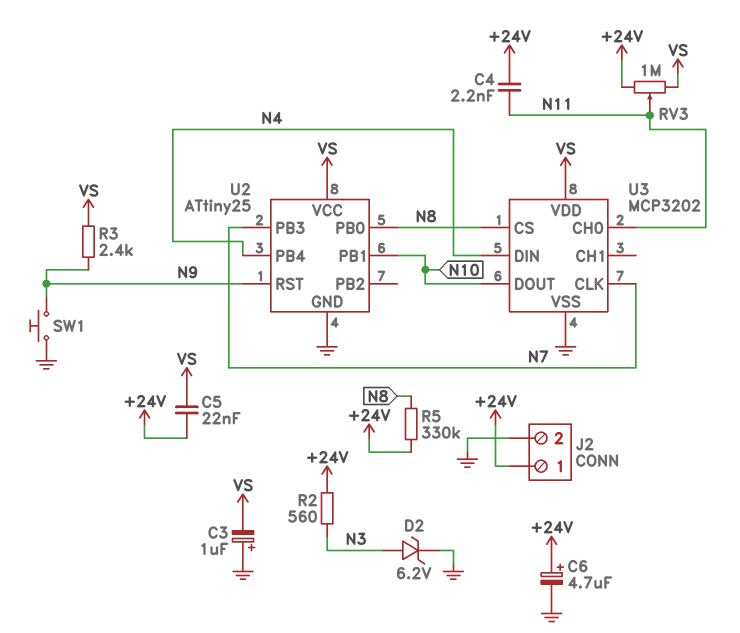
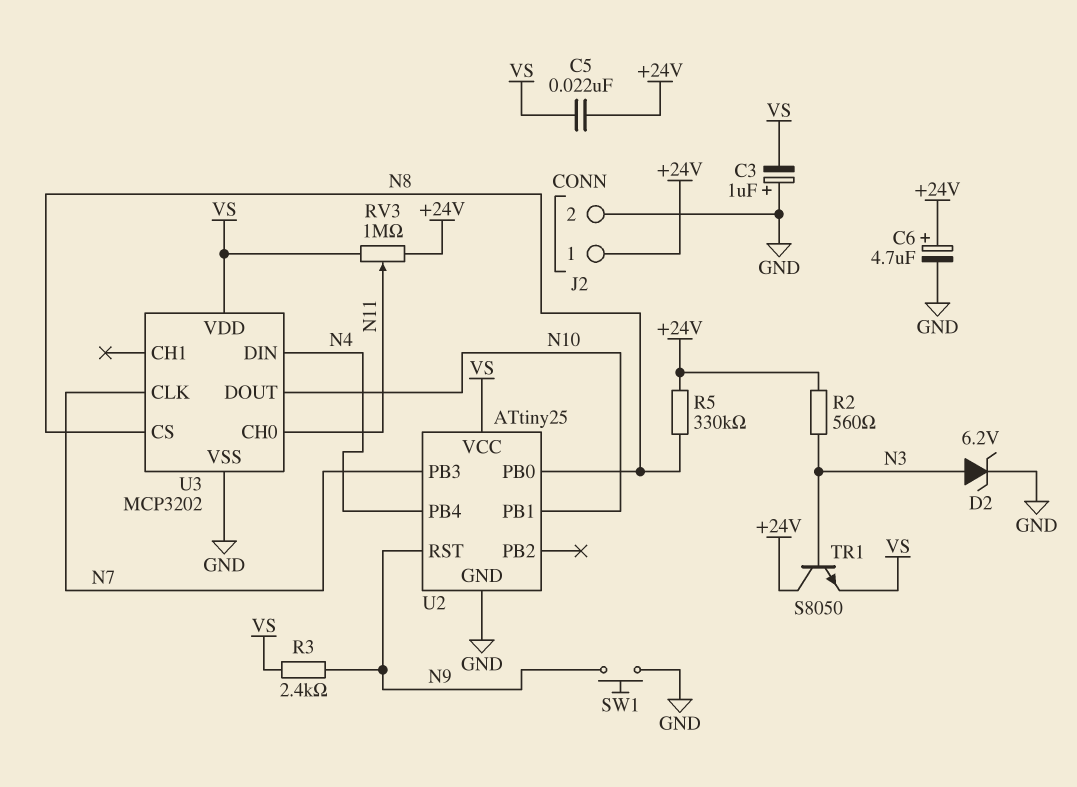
C4: 2.2nF (+24V, N11) -> none
TR1: none -> NPN S8050 (B N3, C +24V, E VS)

